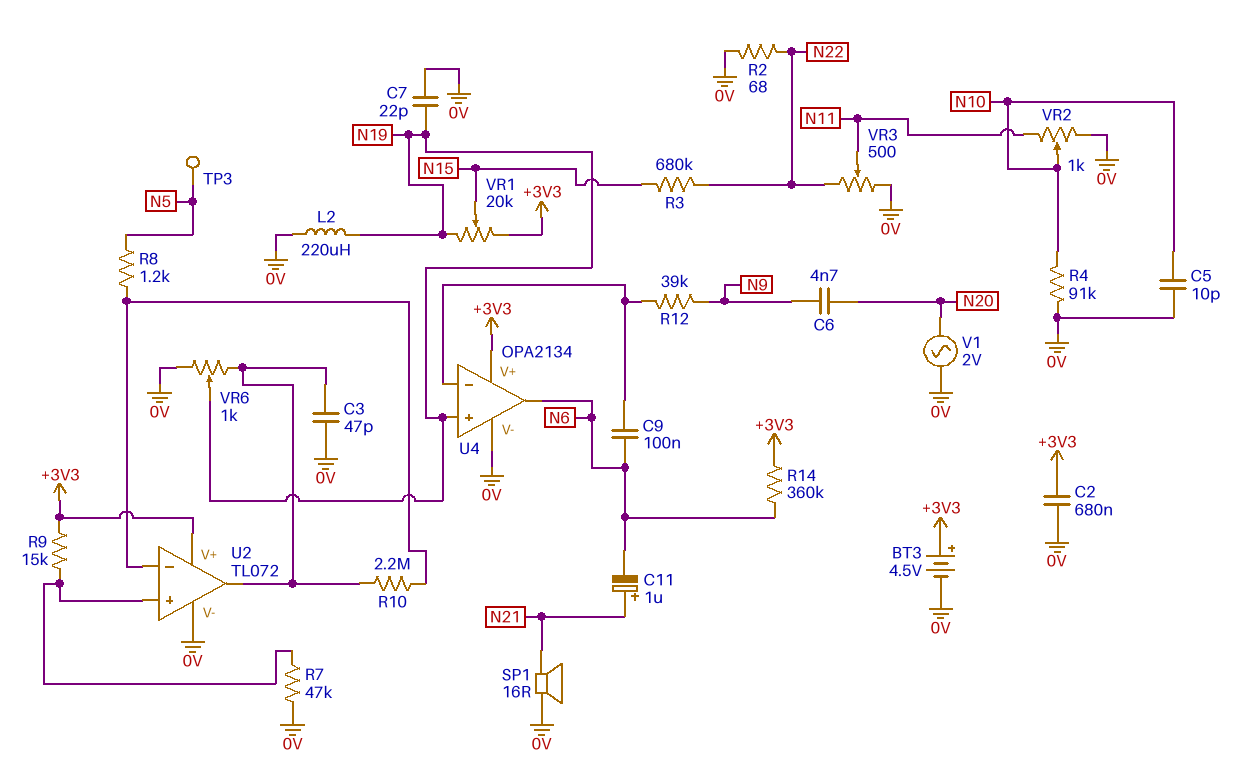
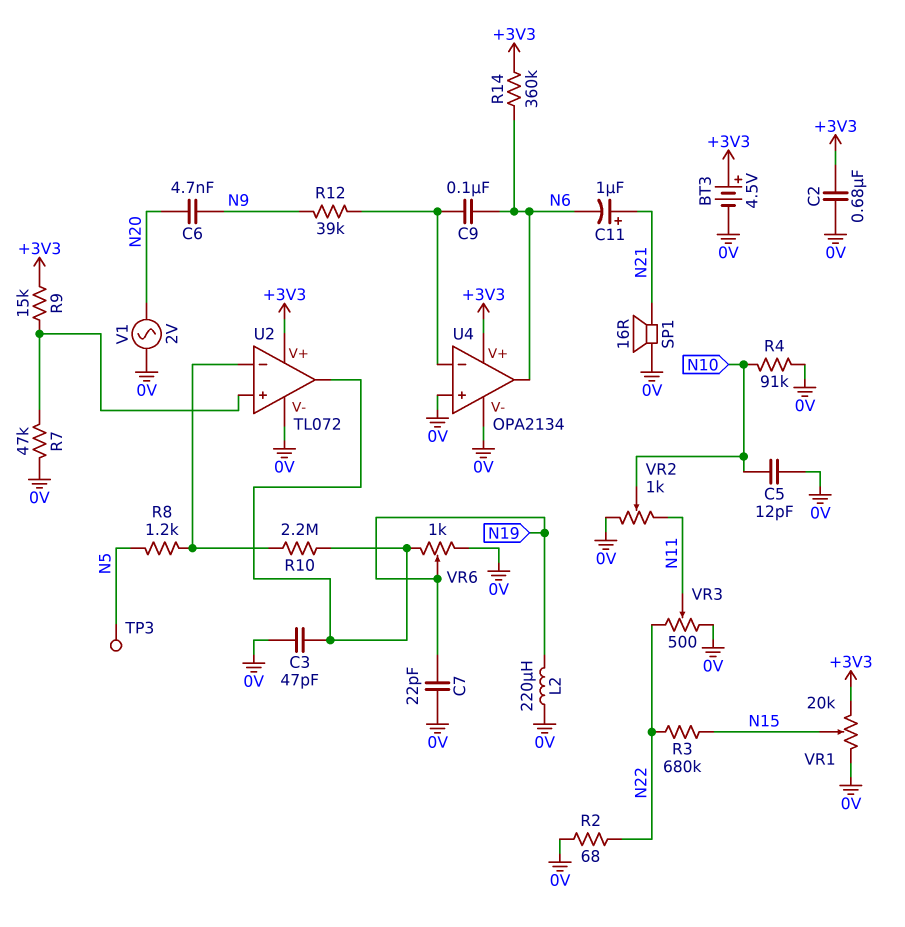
C5: 10pF (0V, N10) -> 12pF (0V, N10)
U4 pin in+: N19 -> 0V
VR1: 20k (+3V3, N19, wiper N15) -> 20k (+3V3, 0V, wiper N15)

